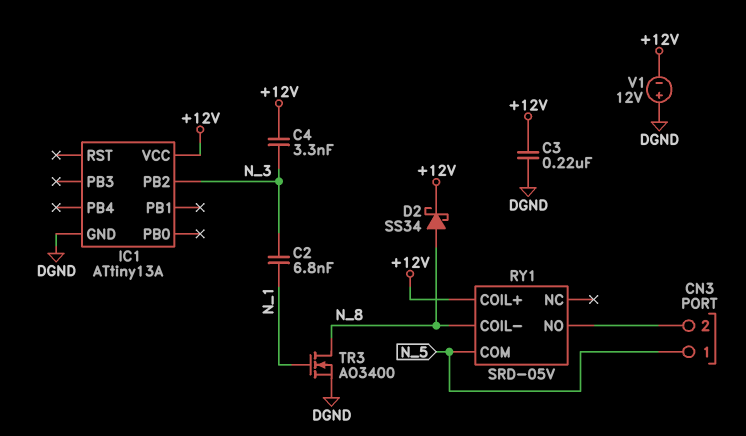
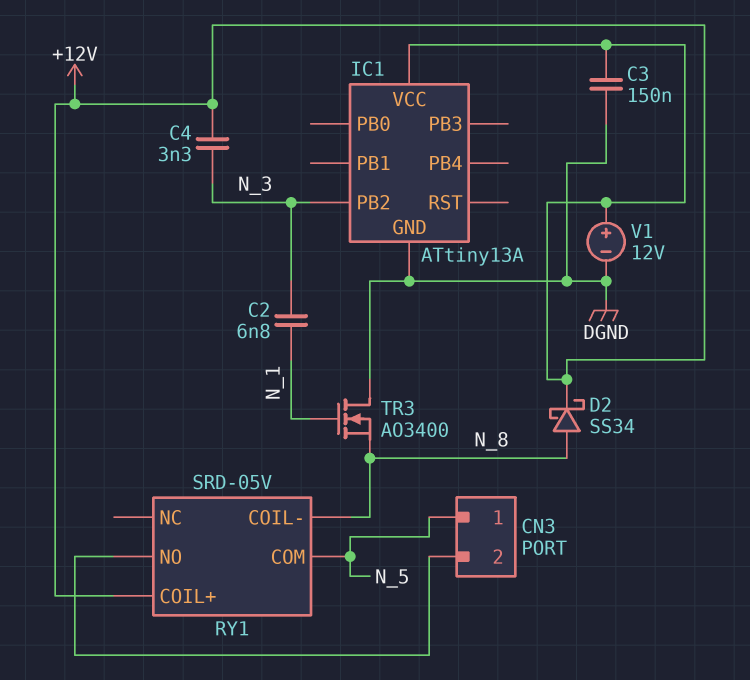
C3: 220nF (+12V, DGND) -> 150nF (+12V, DGND)
TR3: NMOS AO3400 (G N_1, D N_8, S DGND) -> NMOS AO3400 (G N_1, D DGND, S N_8)
V1: 12V (plus DGND, minus +12V) -> 12V (plus +12V, minus DGND)

